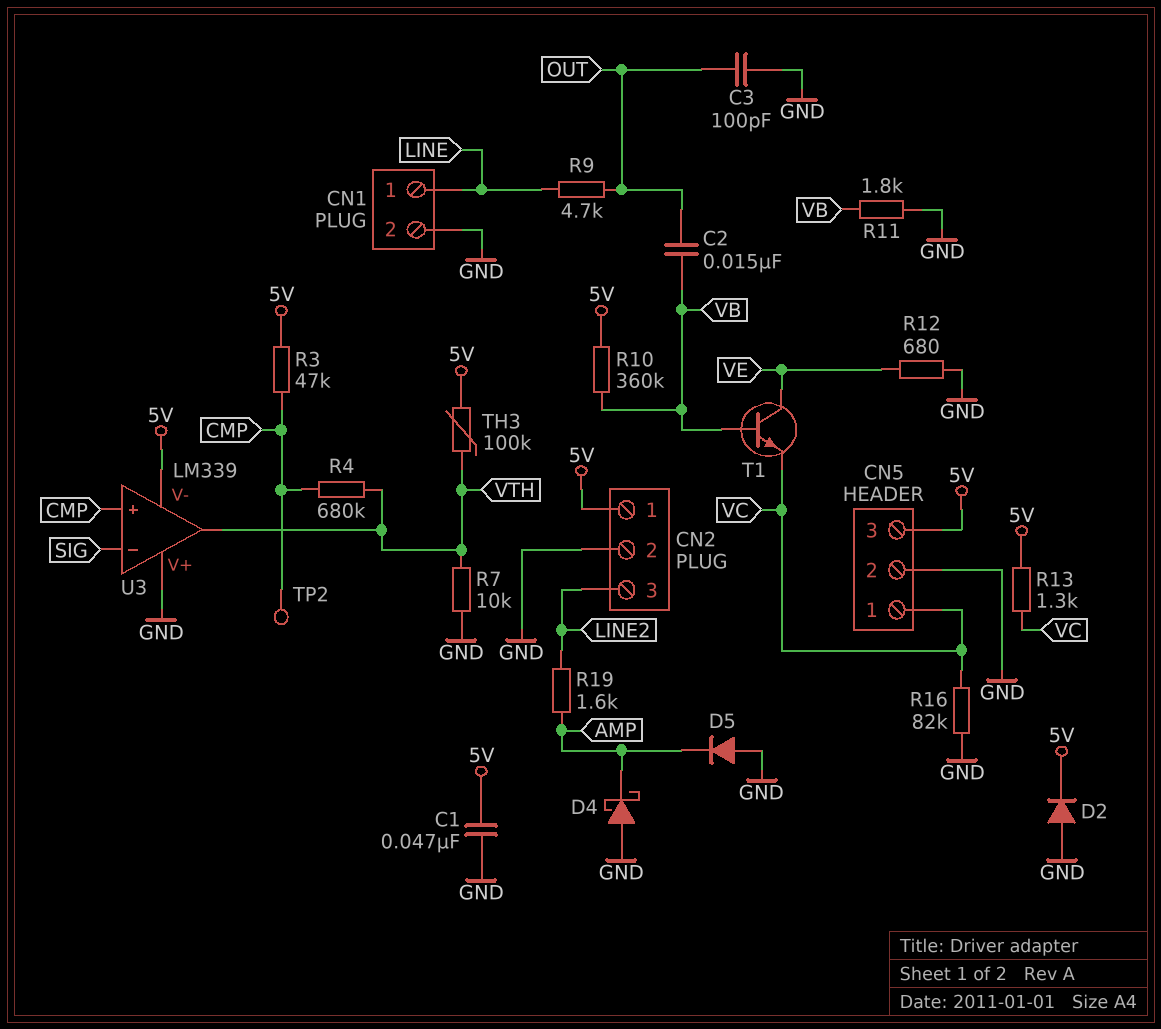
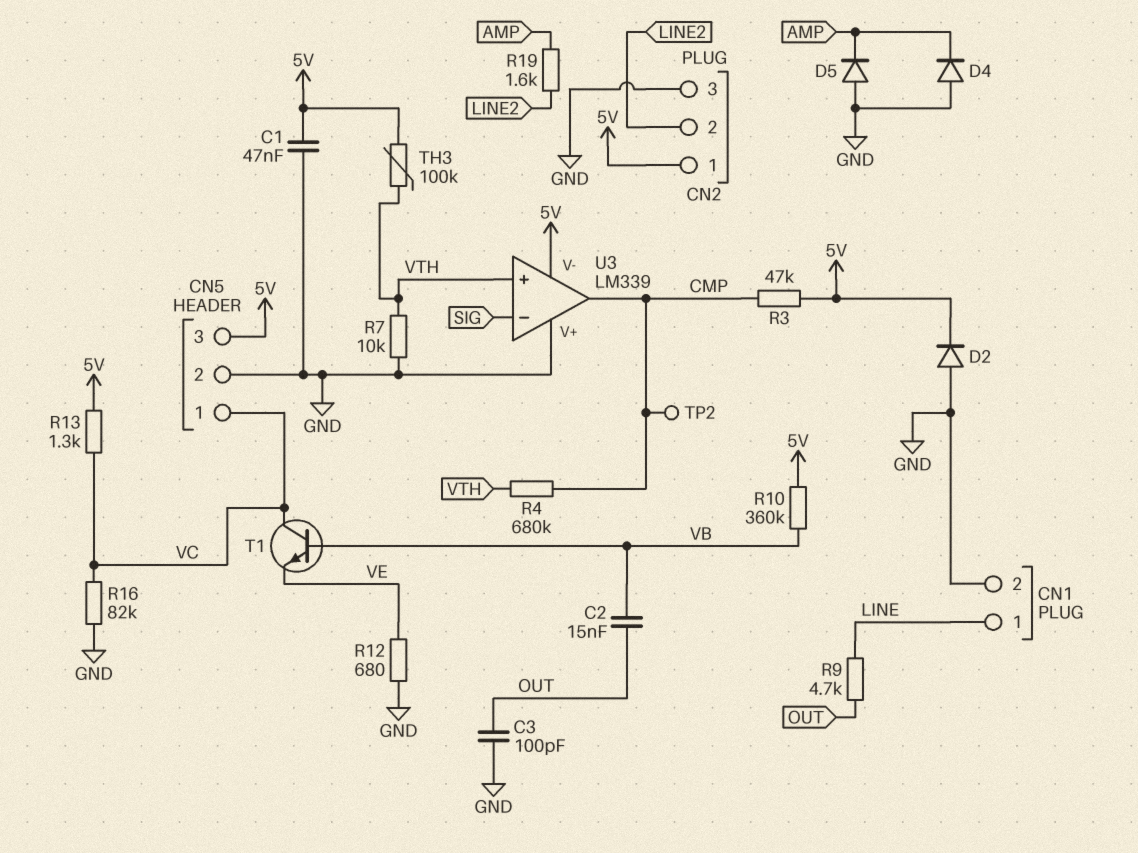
CN2 pin 2: GND -> LINE2
CN2 pin 3: LINE2 -> GND
D4: schottky (A GND, K AMP) -> diode (A GND, K AMP)
R11: 1.8k (GND, VB) -> none
T1: NPN (B VB, C VE, E VC) -> NPN (B VB, C VC, E VE)
U3 pin in+: CMP -> VTH
U3 pin out: VTH -> CMP

